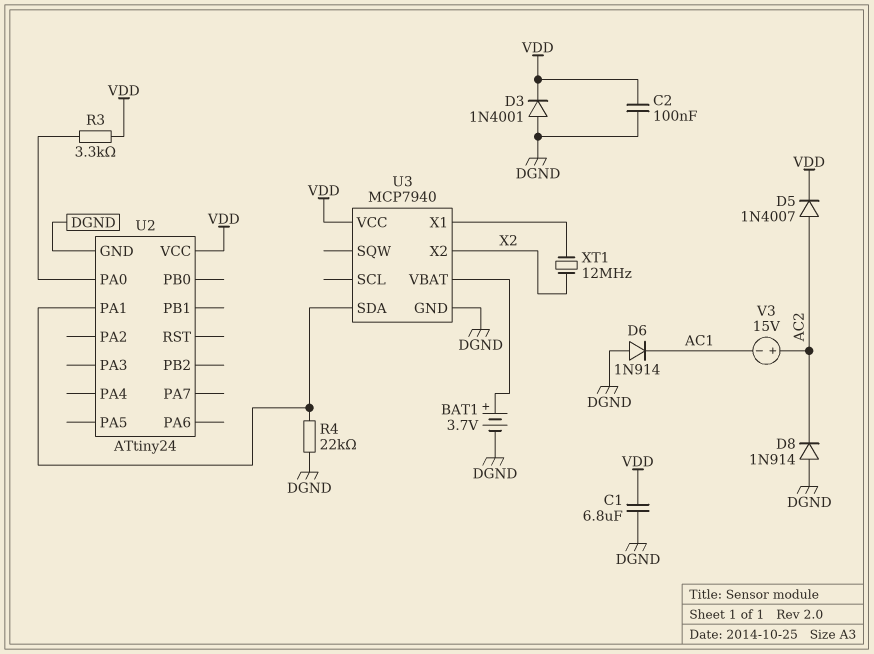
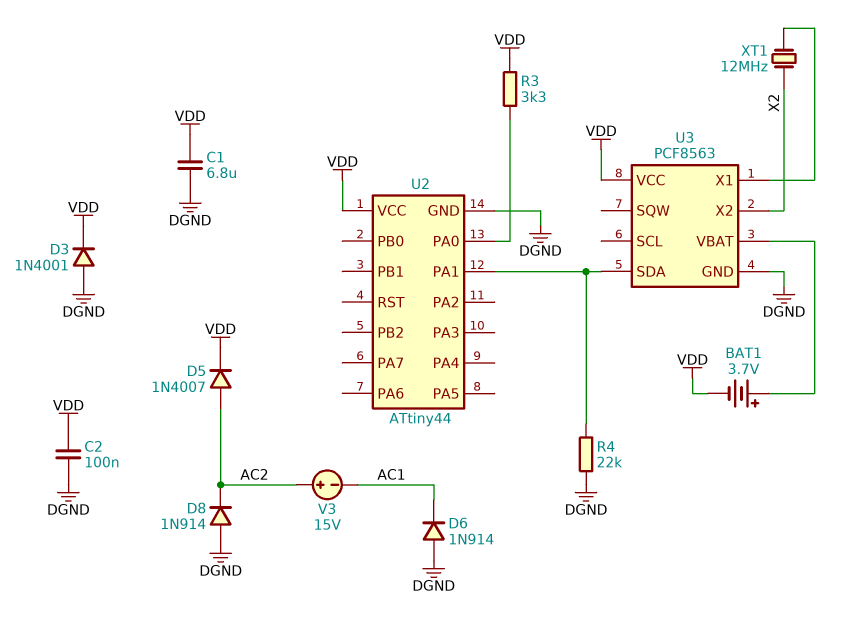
BAT1: 3.7V (plus U3/VBAT, minus DGND) -> 3.7V (plus U3/VBAT, minus VDD)
U2: ATtiny24 -> ATtiny44
U3: MCP7940 -> PCF8563

